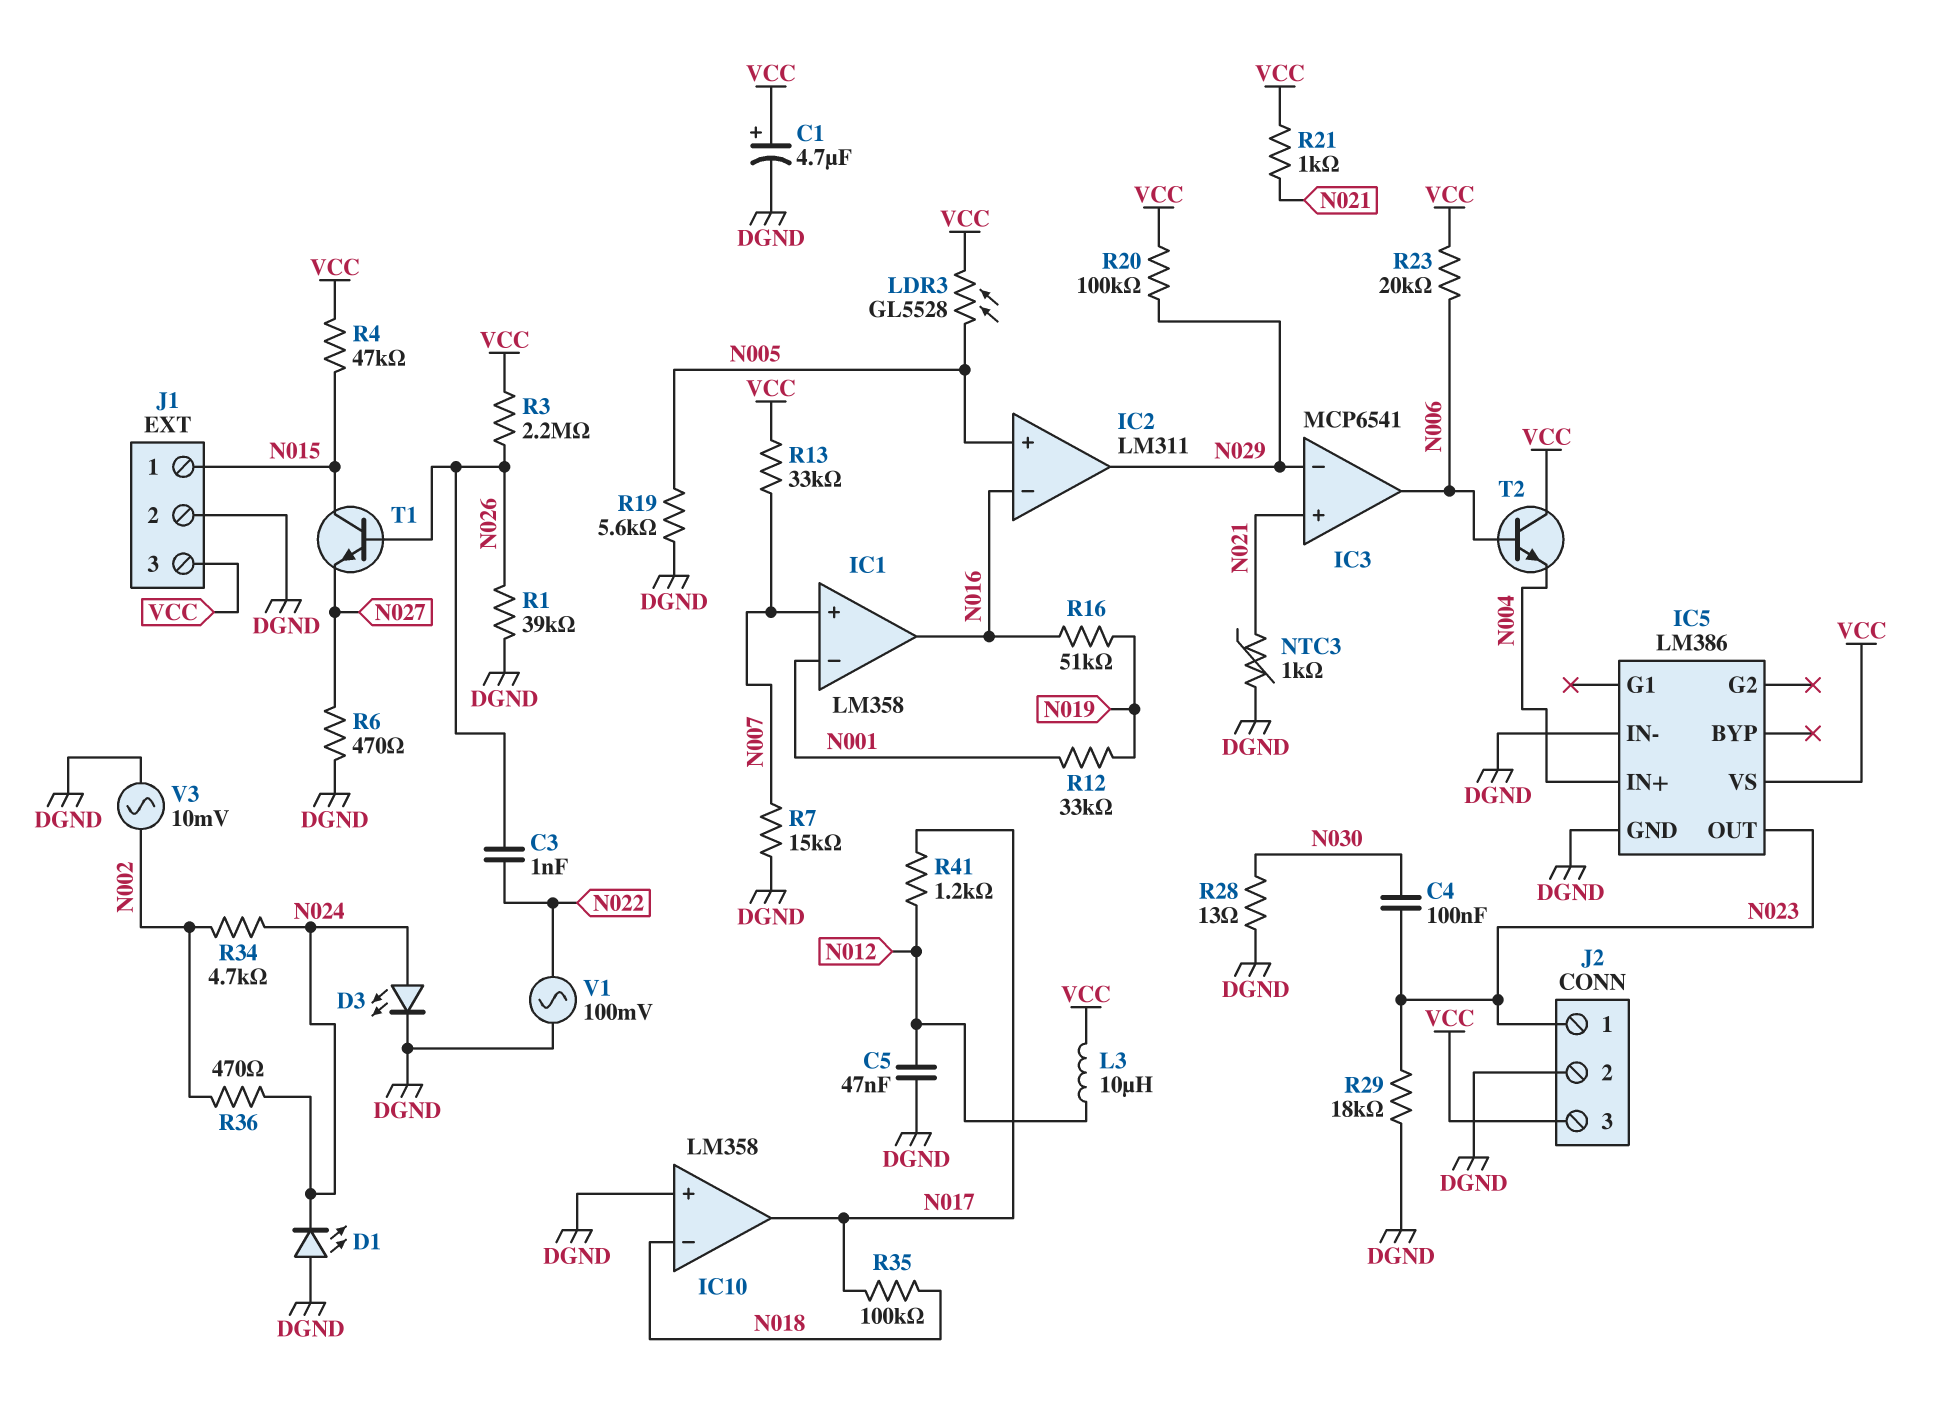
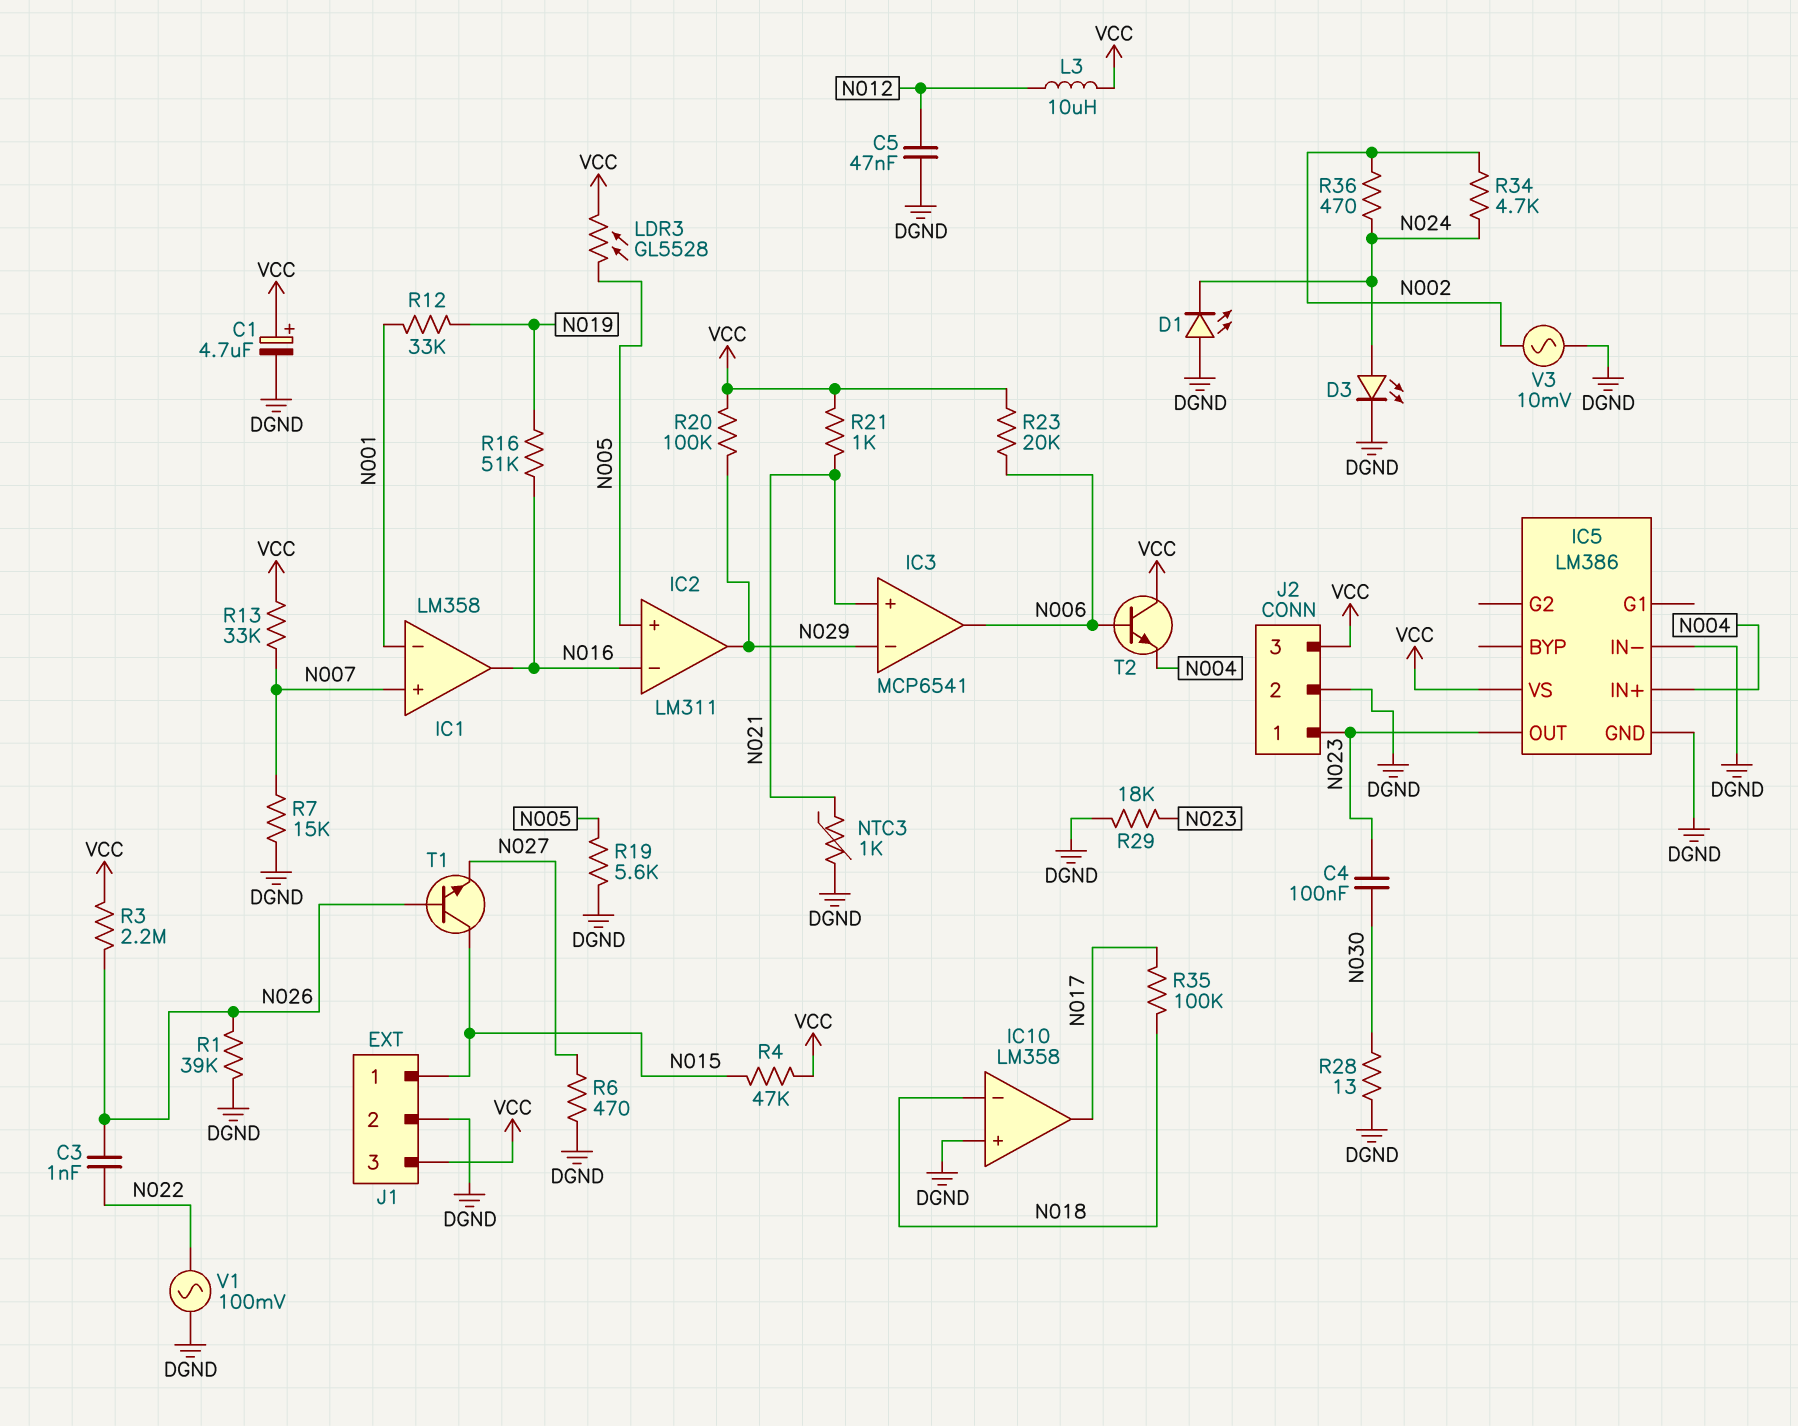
R41: 1.2k (N012, N017) -> none

